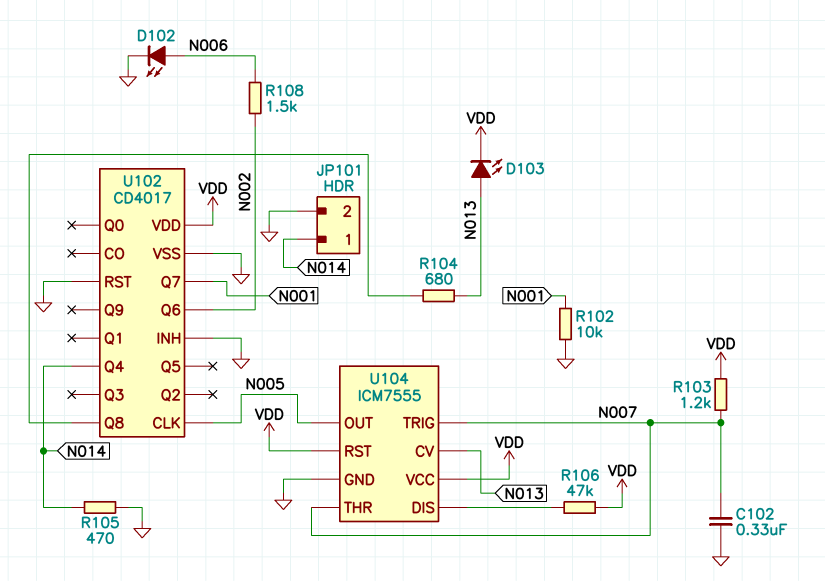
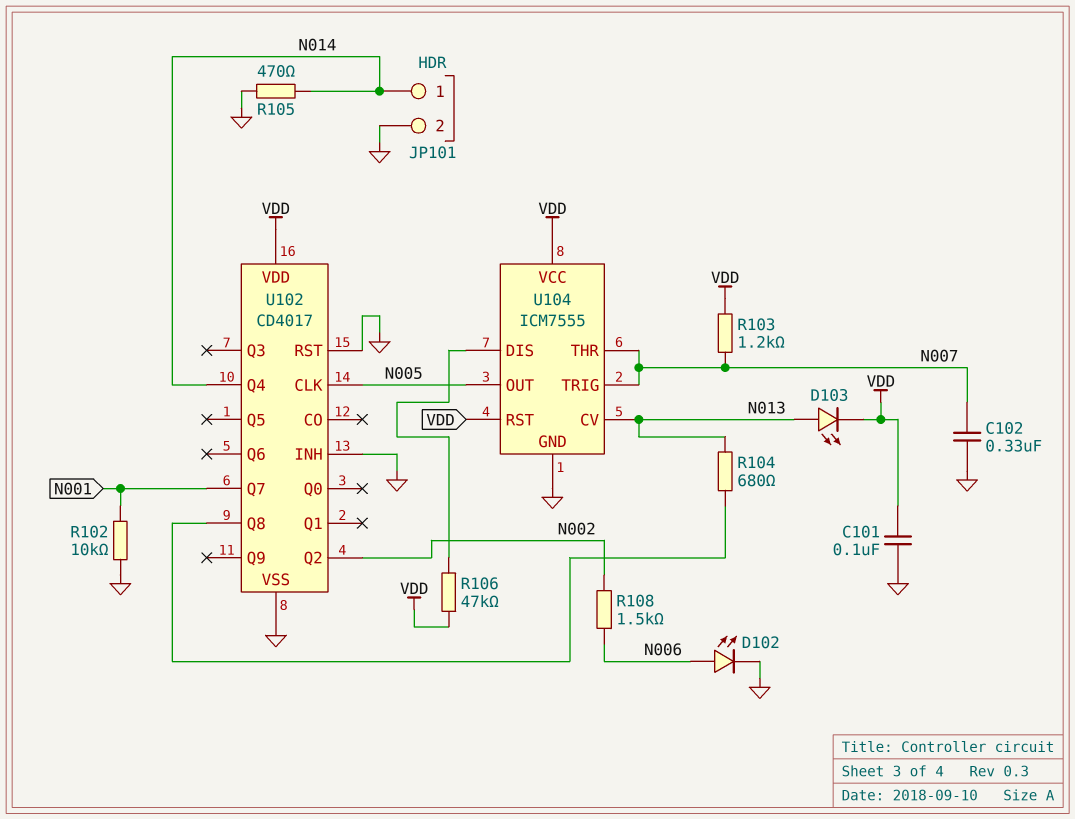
C101: none -> 100nF (GND, VDD)
U102 pin Q2: none -> N002
U102 pin Q6: N002 -> none

